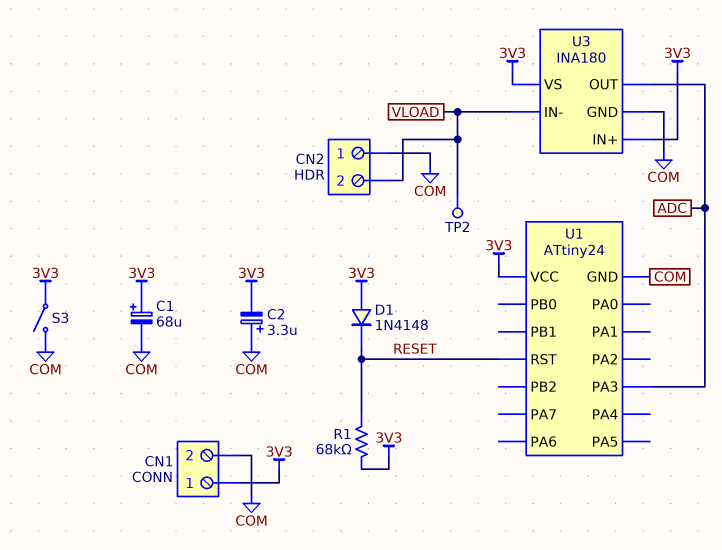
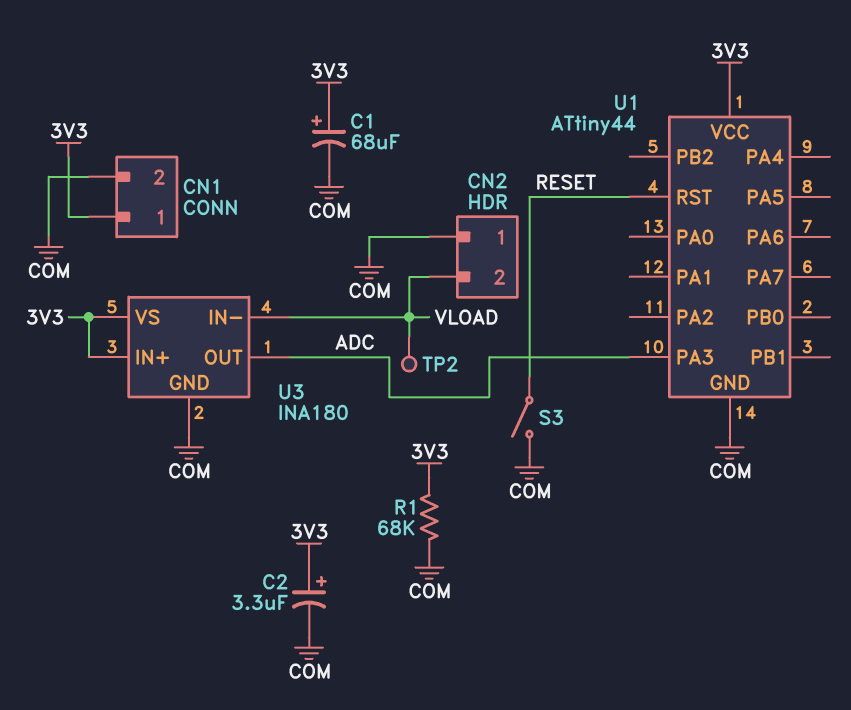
C2: 3.3uF (plus COM, minus 3V3) -> 3.3uF (plus 3V3, minus COM)
D1: diode 1N4148 (A 3V3, K RESET) -> none
R1: 68k (3V3, RESET) -> 68k (3V3, COM)
S3: switch (3V3, COM) -> switch (COM, RESET)
U1: ATtiny24 -> ATtiny44

